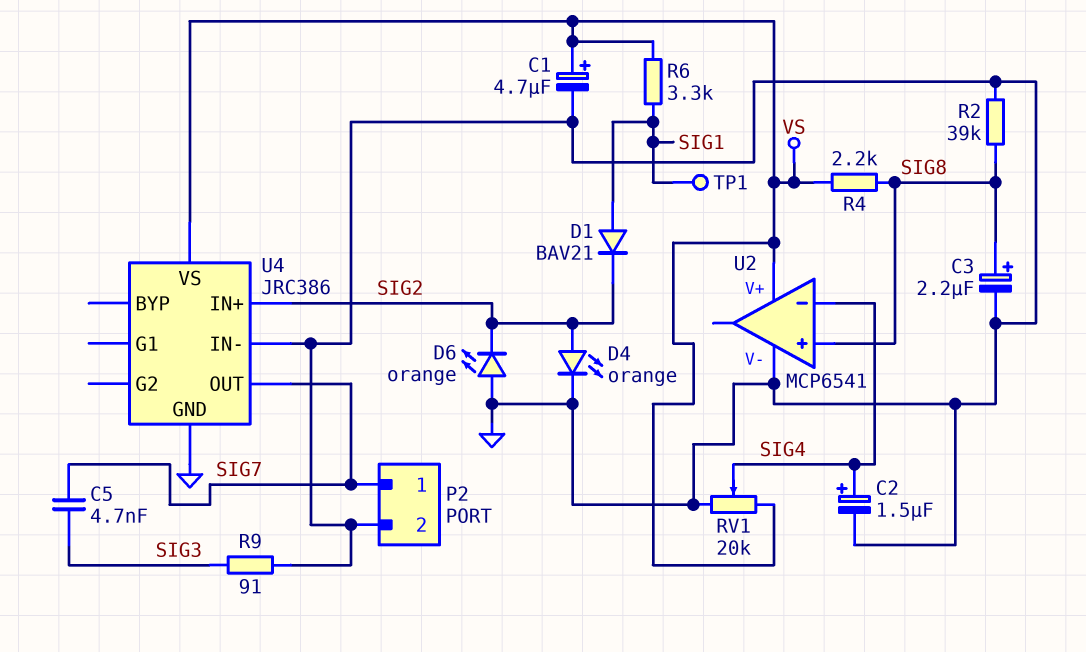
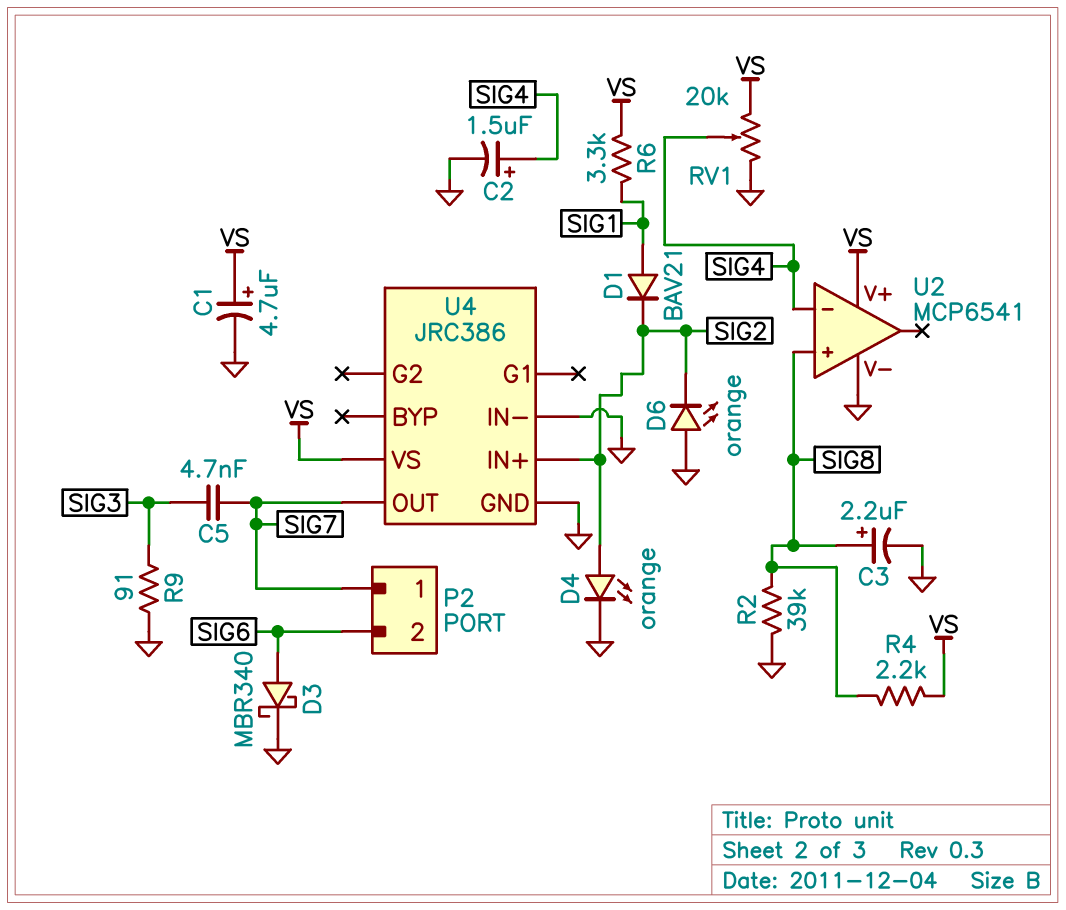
D3: none -> schottky MBR340 (A SIG6, K GND)
P2 pin 2: GND -> SIG6
TP1: test point (SIG1) -> none

